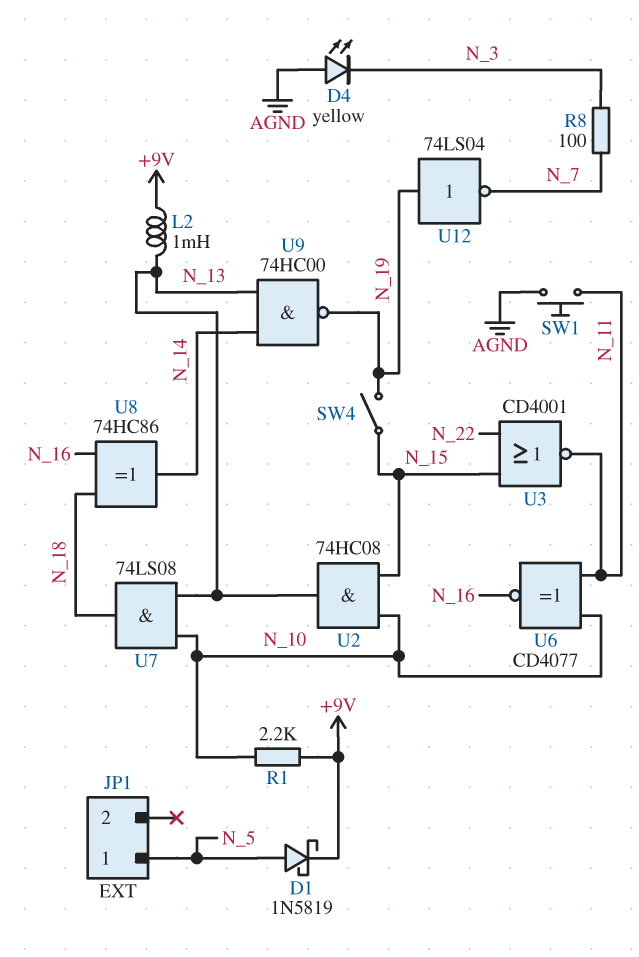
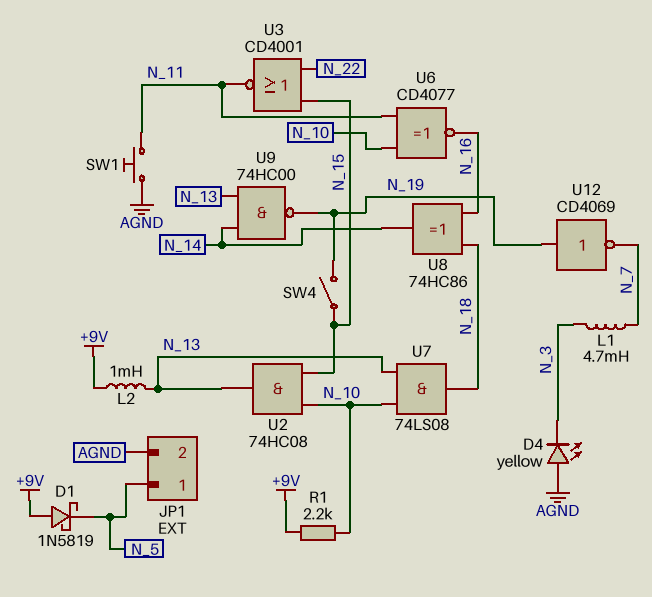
D1: schottky 1N5819 (A N_5, K +9V) -> schottky 1N5819 (A +9V, K N_5)
JP1 pin 2: none -> AGND
L1: none -> 4.7mH (N_3, N_7)
R8: 100 (N_3, N_7) -> none
U12: NOT 74LS04 (in N_19, out N_7) -> NOT CD4069 (in N_19, out N_7)

